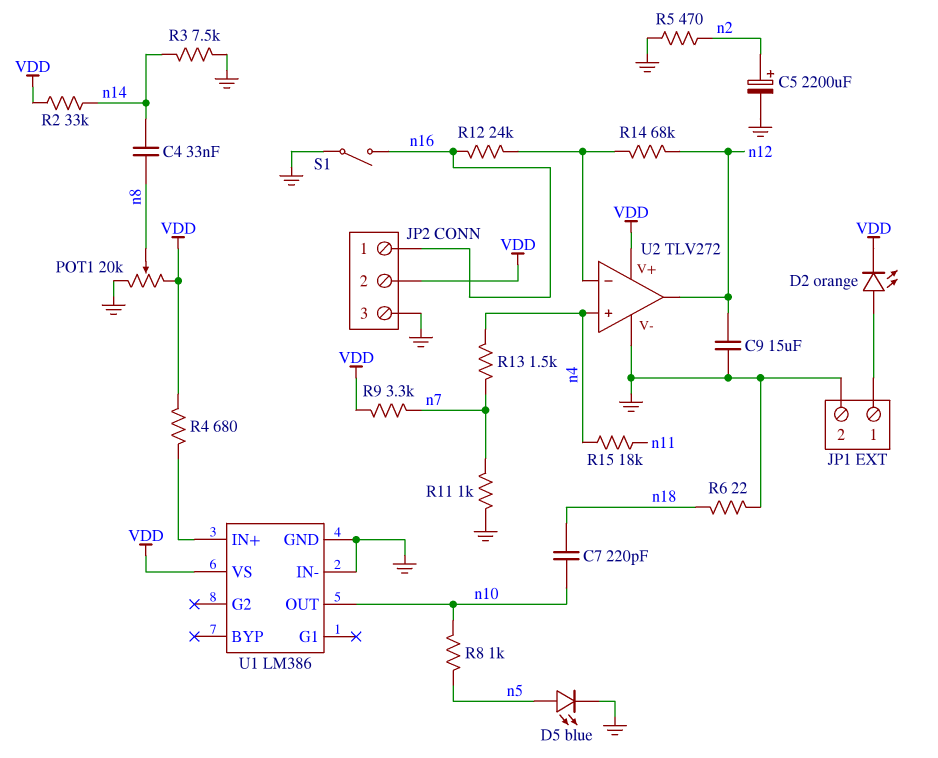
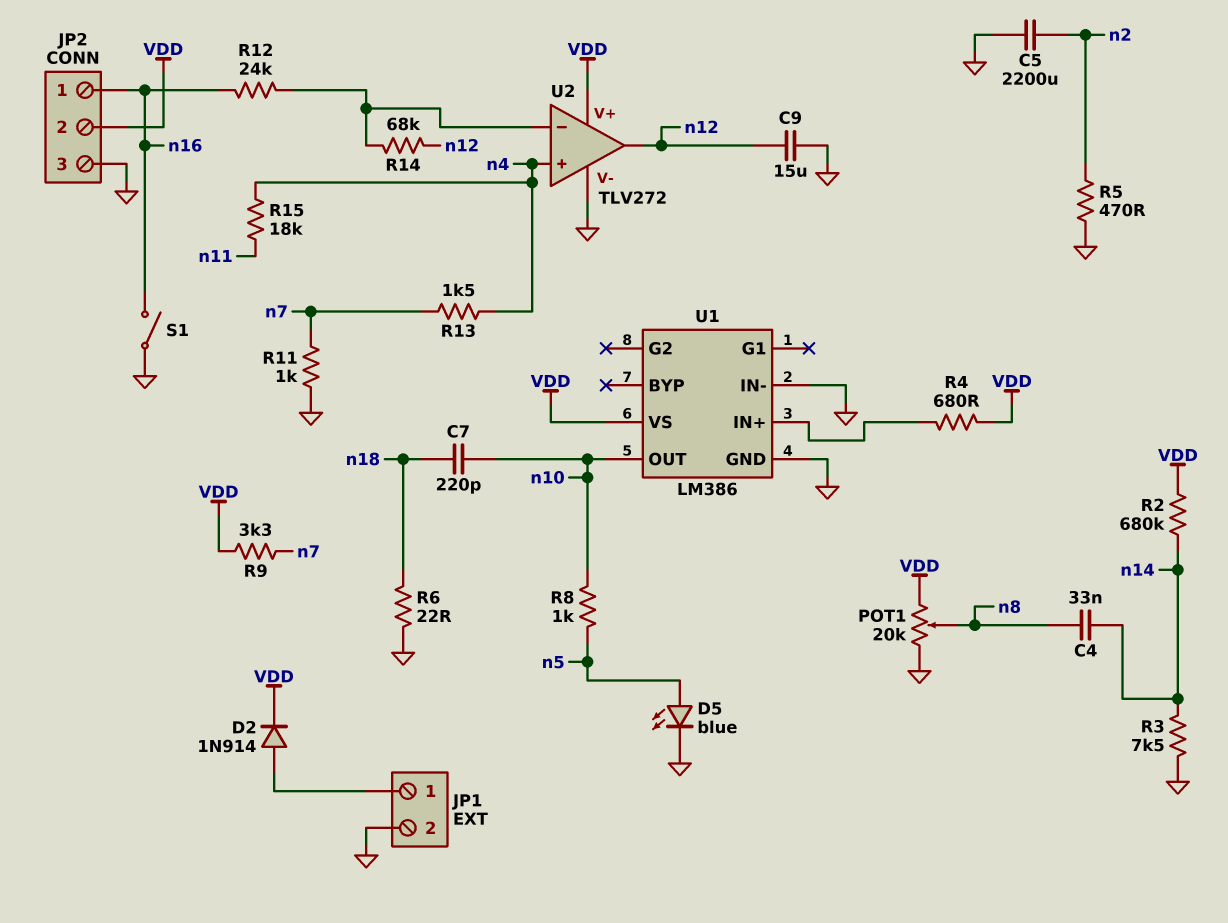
C5: 2200uF (plus n2, minus GND) -> 2200uF (GND, n2)
D2: LED orange (A JP1/1, K VDD) -> diode 1N914 (A JP1/1, K VDD)
R2: 33k (VDD, n14) -> 680k (VDD, n14)

